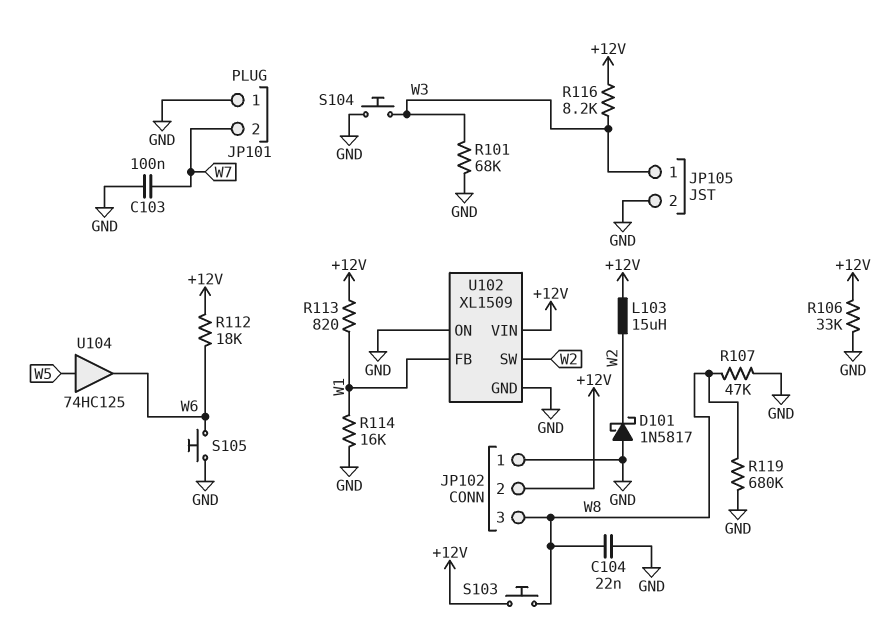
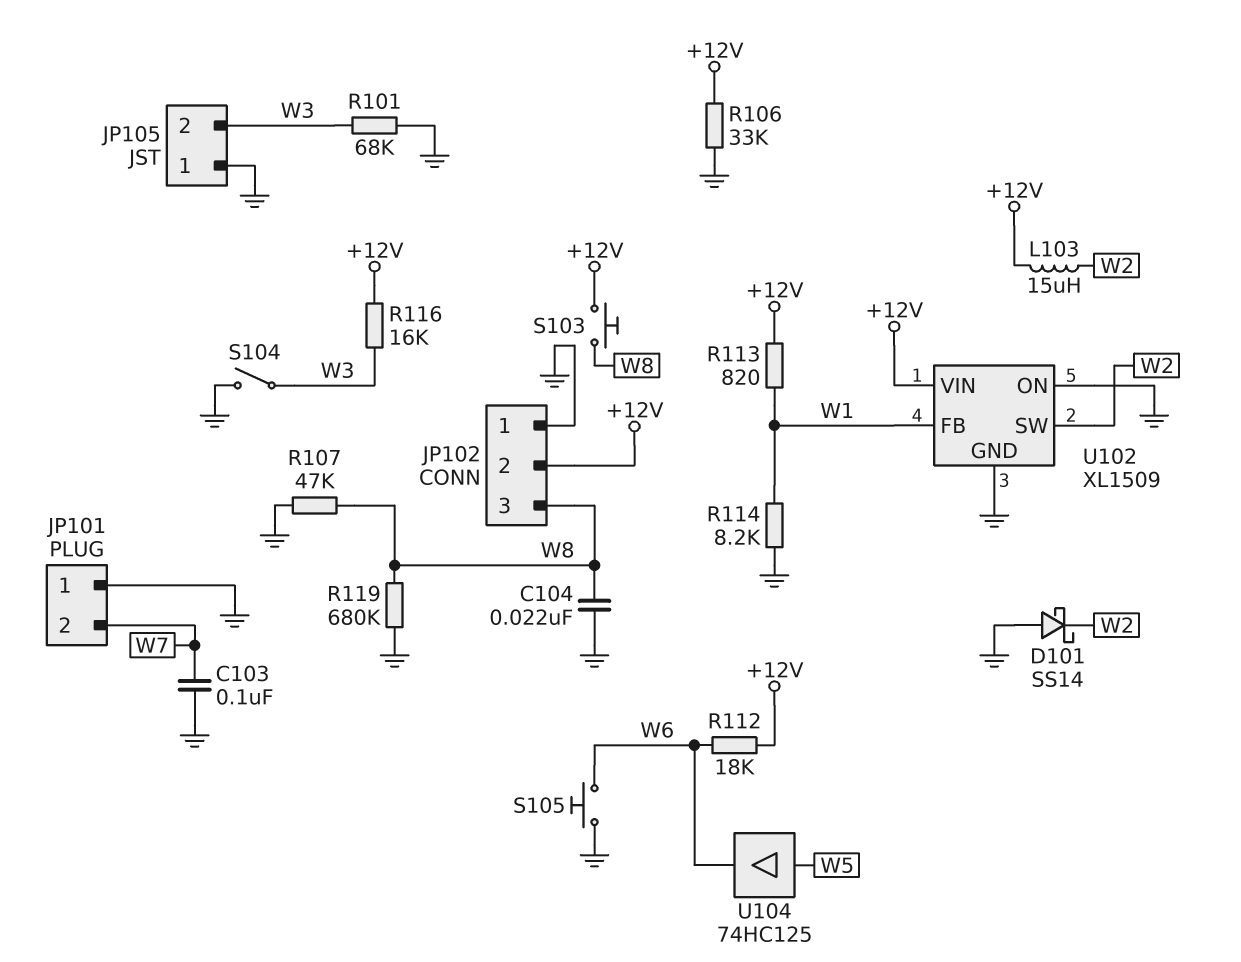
D101: schottky 1N5817 (A GND, K W2) -> schottky SS14 (A GND, K W2)
JP105 pin 1: W3 -> GND
JP105 pin 2: GND -> W3
R114: 16k (GND, W1) -> 8.2k (GND, W1)
R116: 8.2k (+12V, W3) -> 16k (+12V, W3)
S104: button (GND, W3) -> switch (GND, W3)

